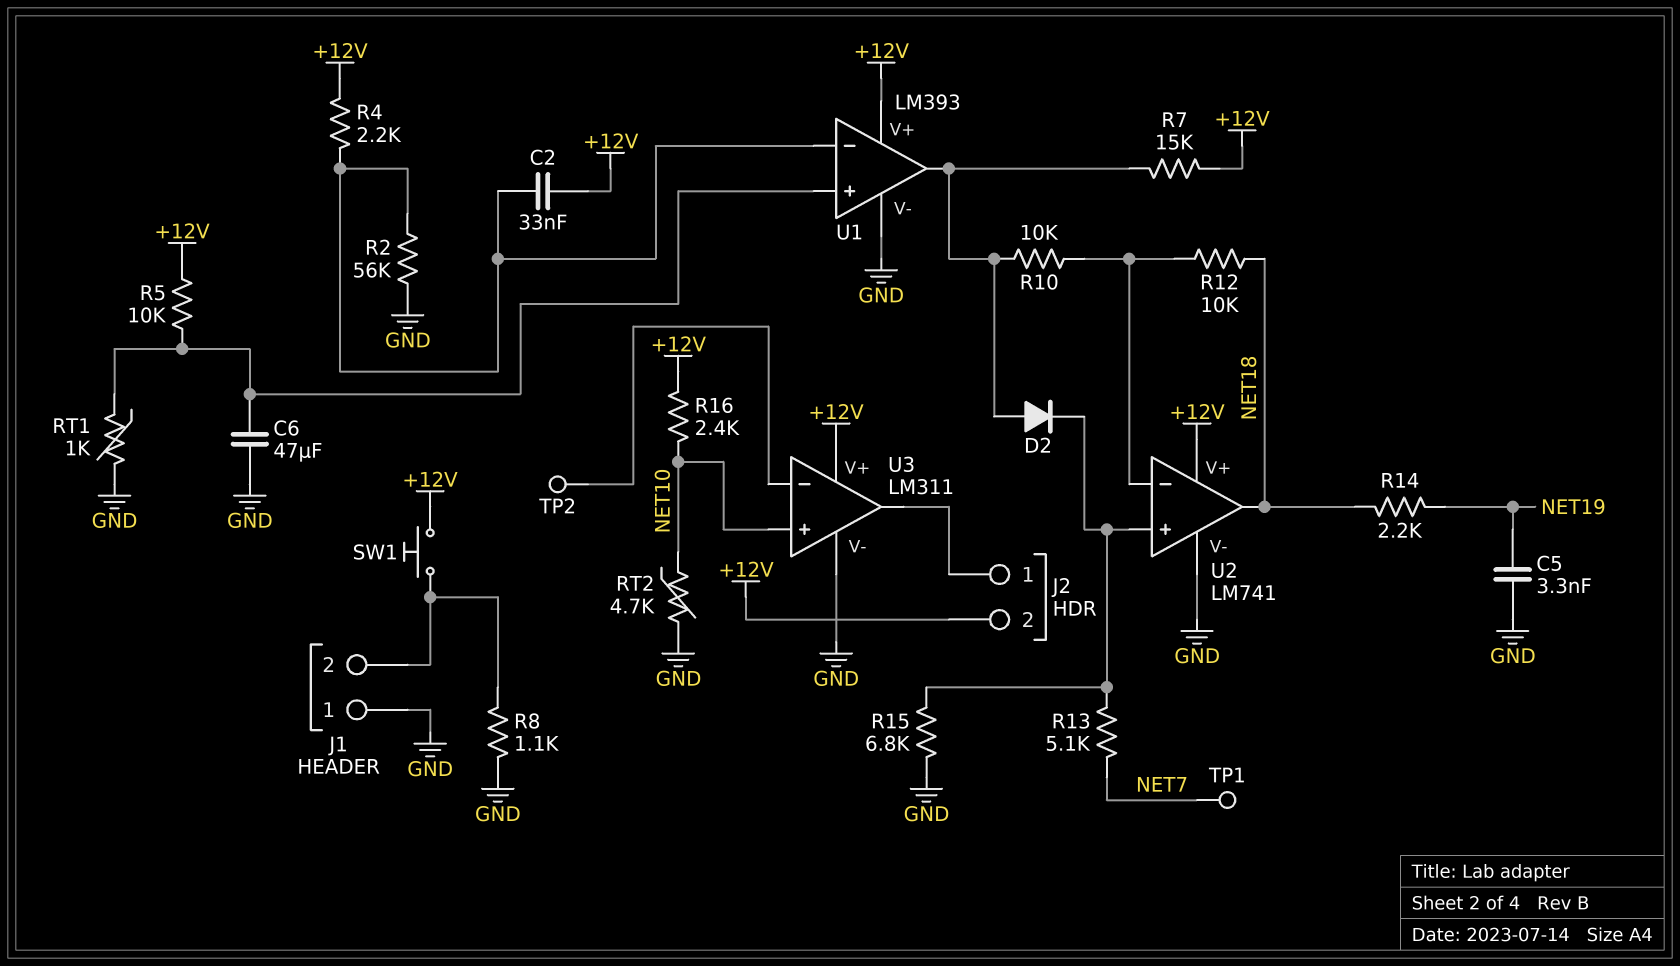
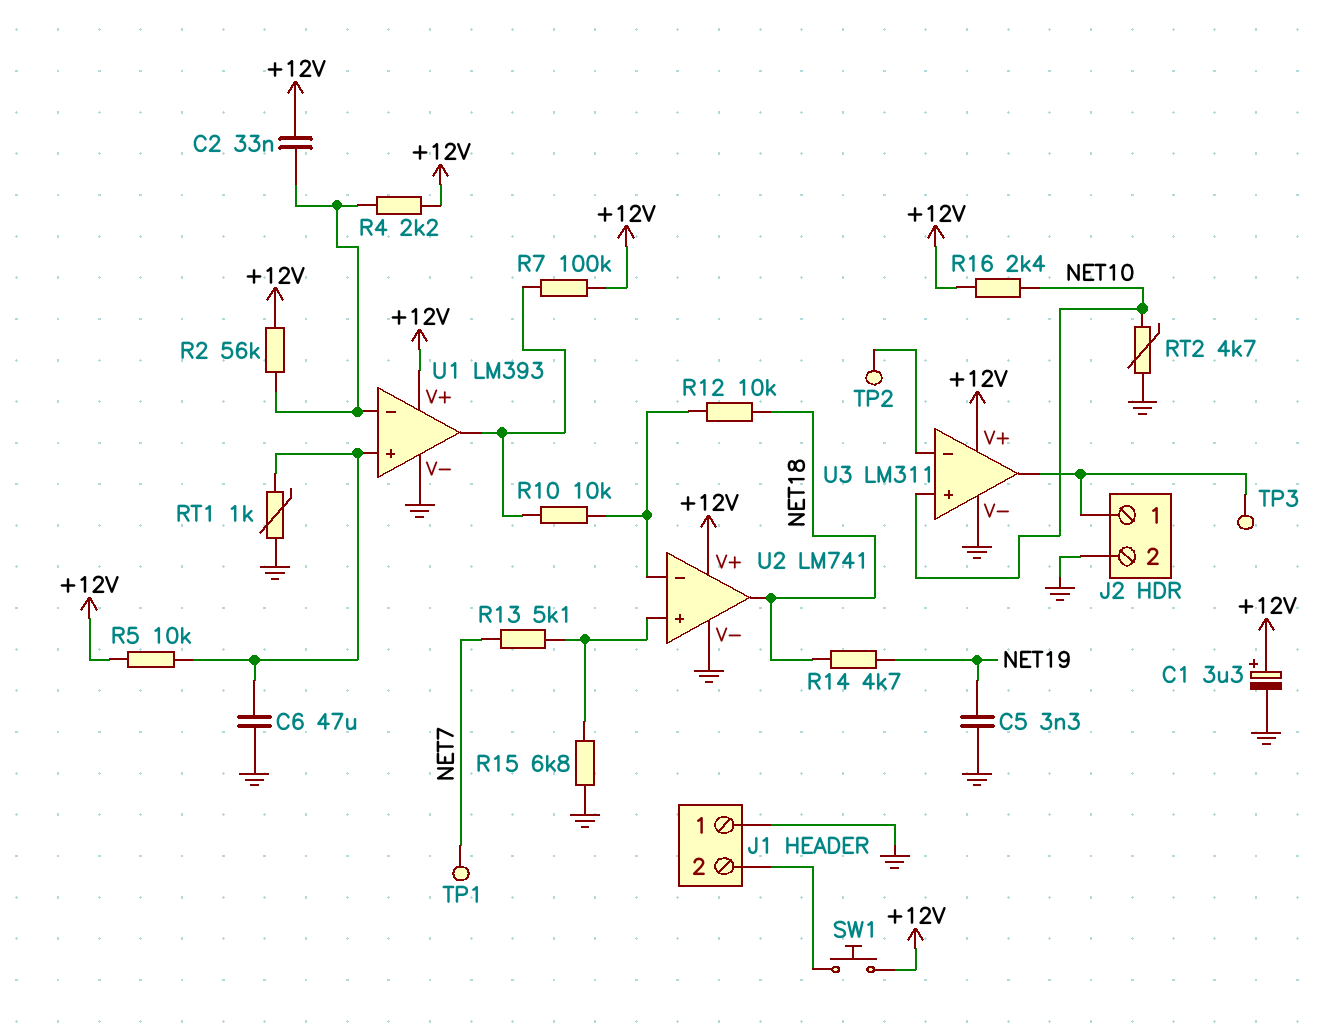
C1: none -> 3.3uF (plus +12V, minus GND)
D2: diode (A U1/out, K U2/in+) -> none
J2 pin 2: +12V -> GND
R2: 56k (GND, U1/in-) -> 56k (+12V, U1/in-)
R7: 15k (+12V, U1/out) -> 100k (+12V, U1/out)
R8: 1.1k (GND, J1/2) -> none
R14: 2.2k (NET18, NET19) -> 4.7k (NET18, NET19)
TP3: none -> test point (J2/1)

